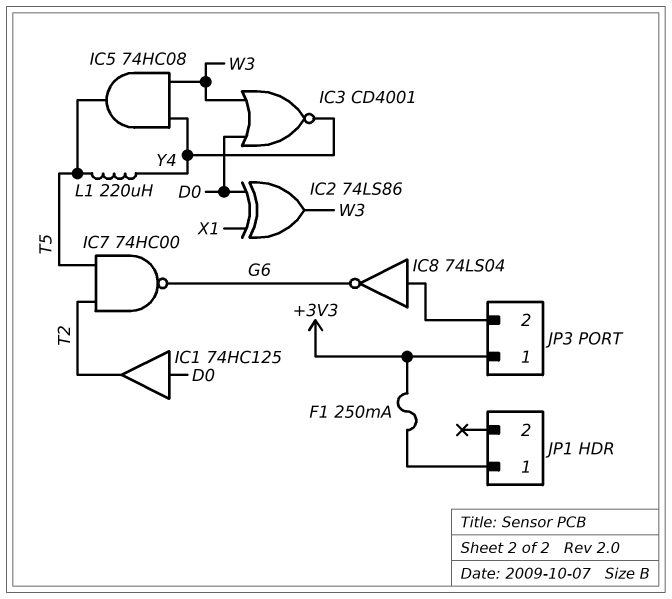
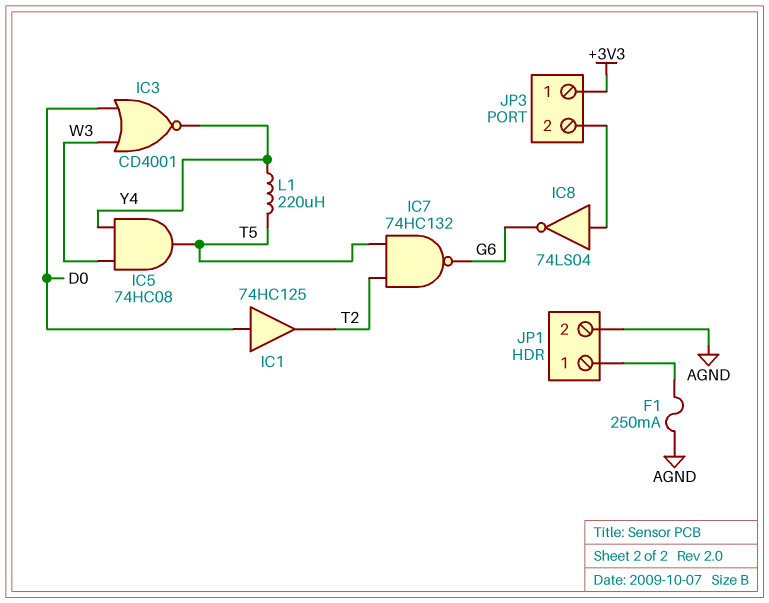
F1: 250mA (+3V3, JP1/1) -> 250mA (AGND, JP1/1)
IC2: XOR 74LS86 (in D0, in X1, out W3) -> none
IC7: NAND 74HC00 (in T2, in T5, out G6) -> NAND 74HC132 (in T2, in T5, out G6)
JP1 pin 2: none -> AGND

